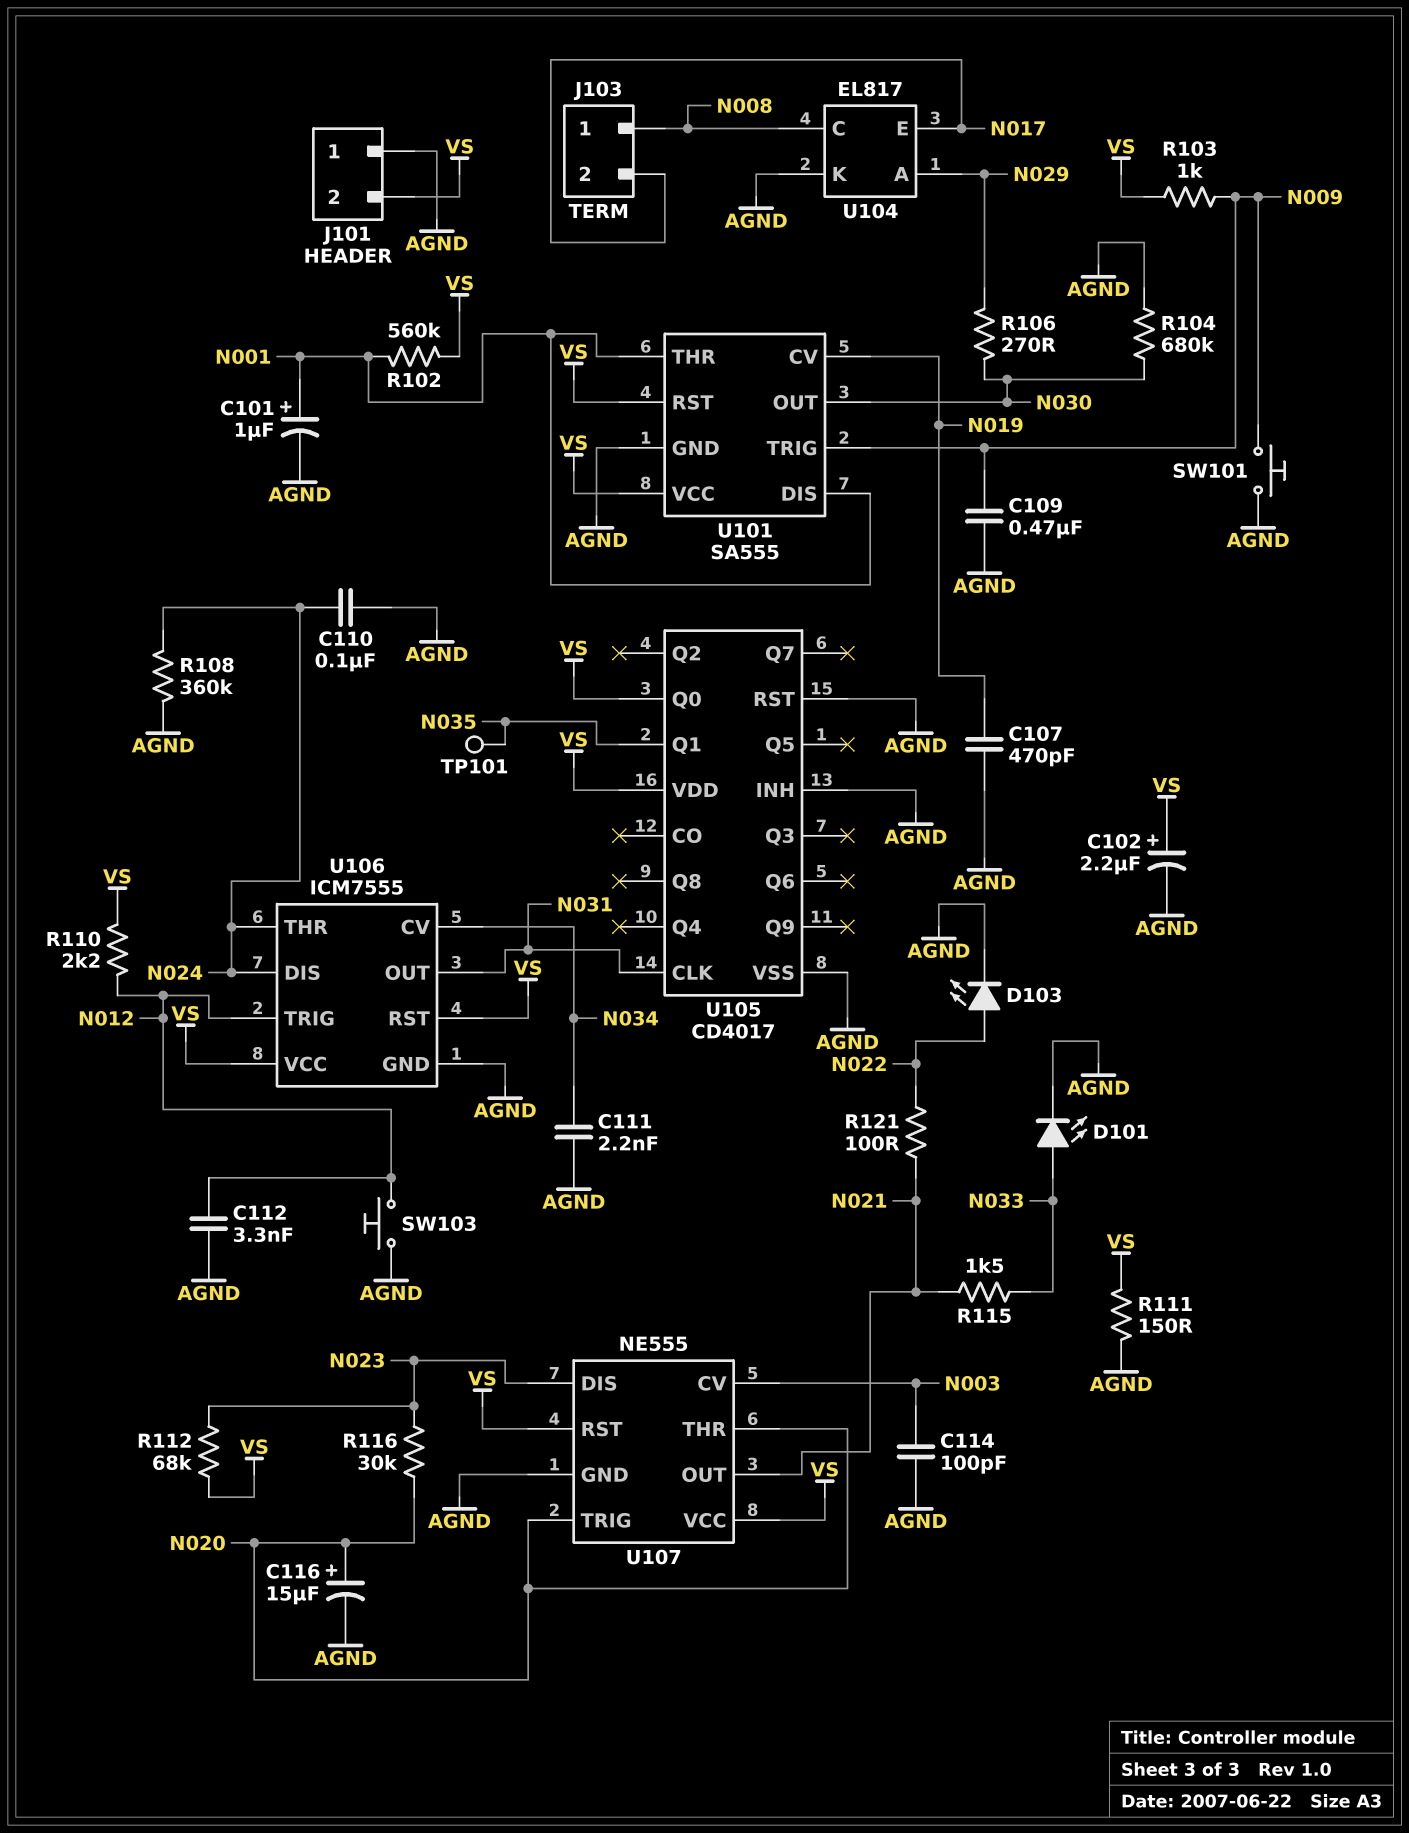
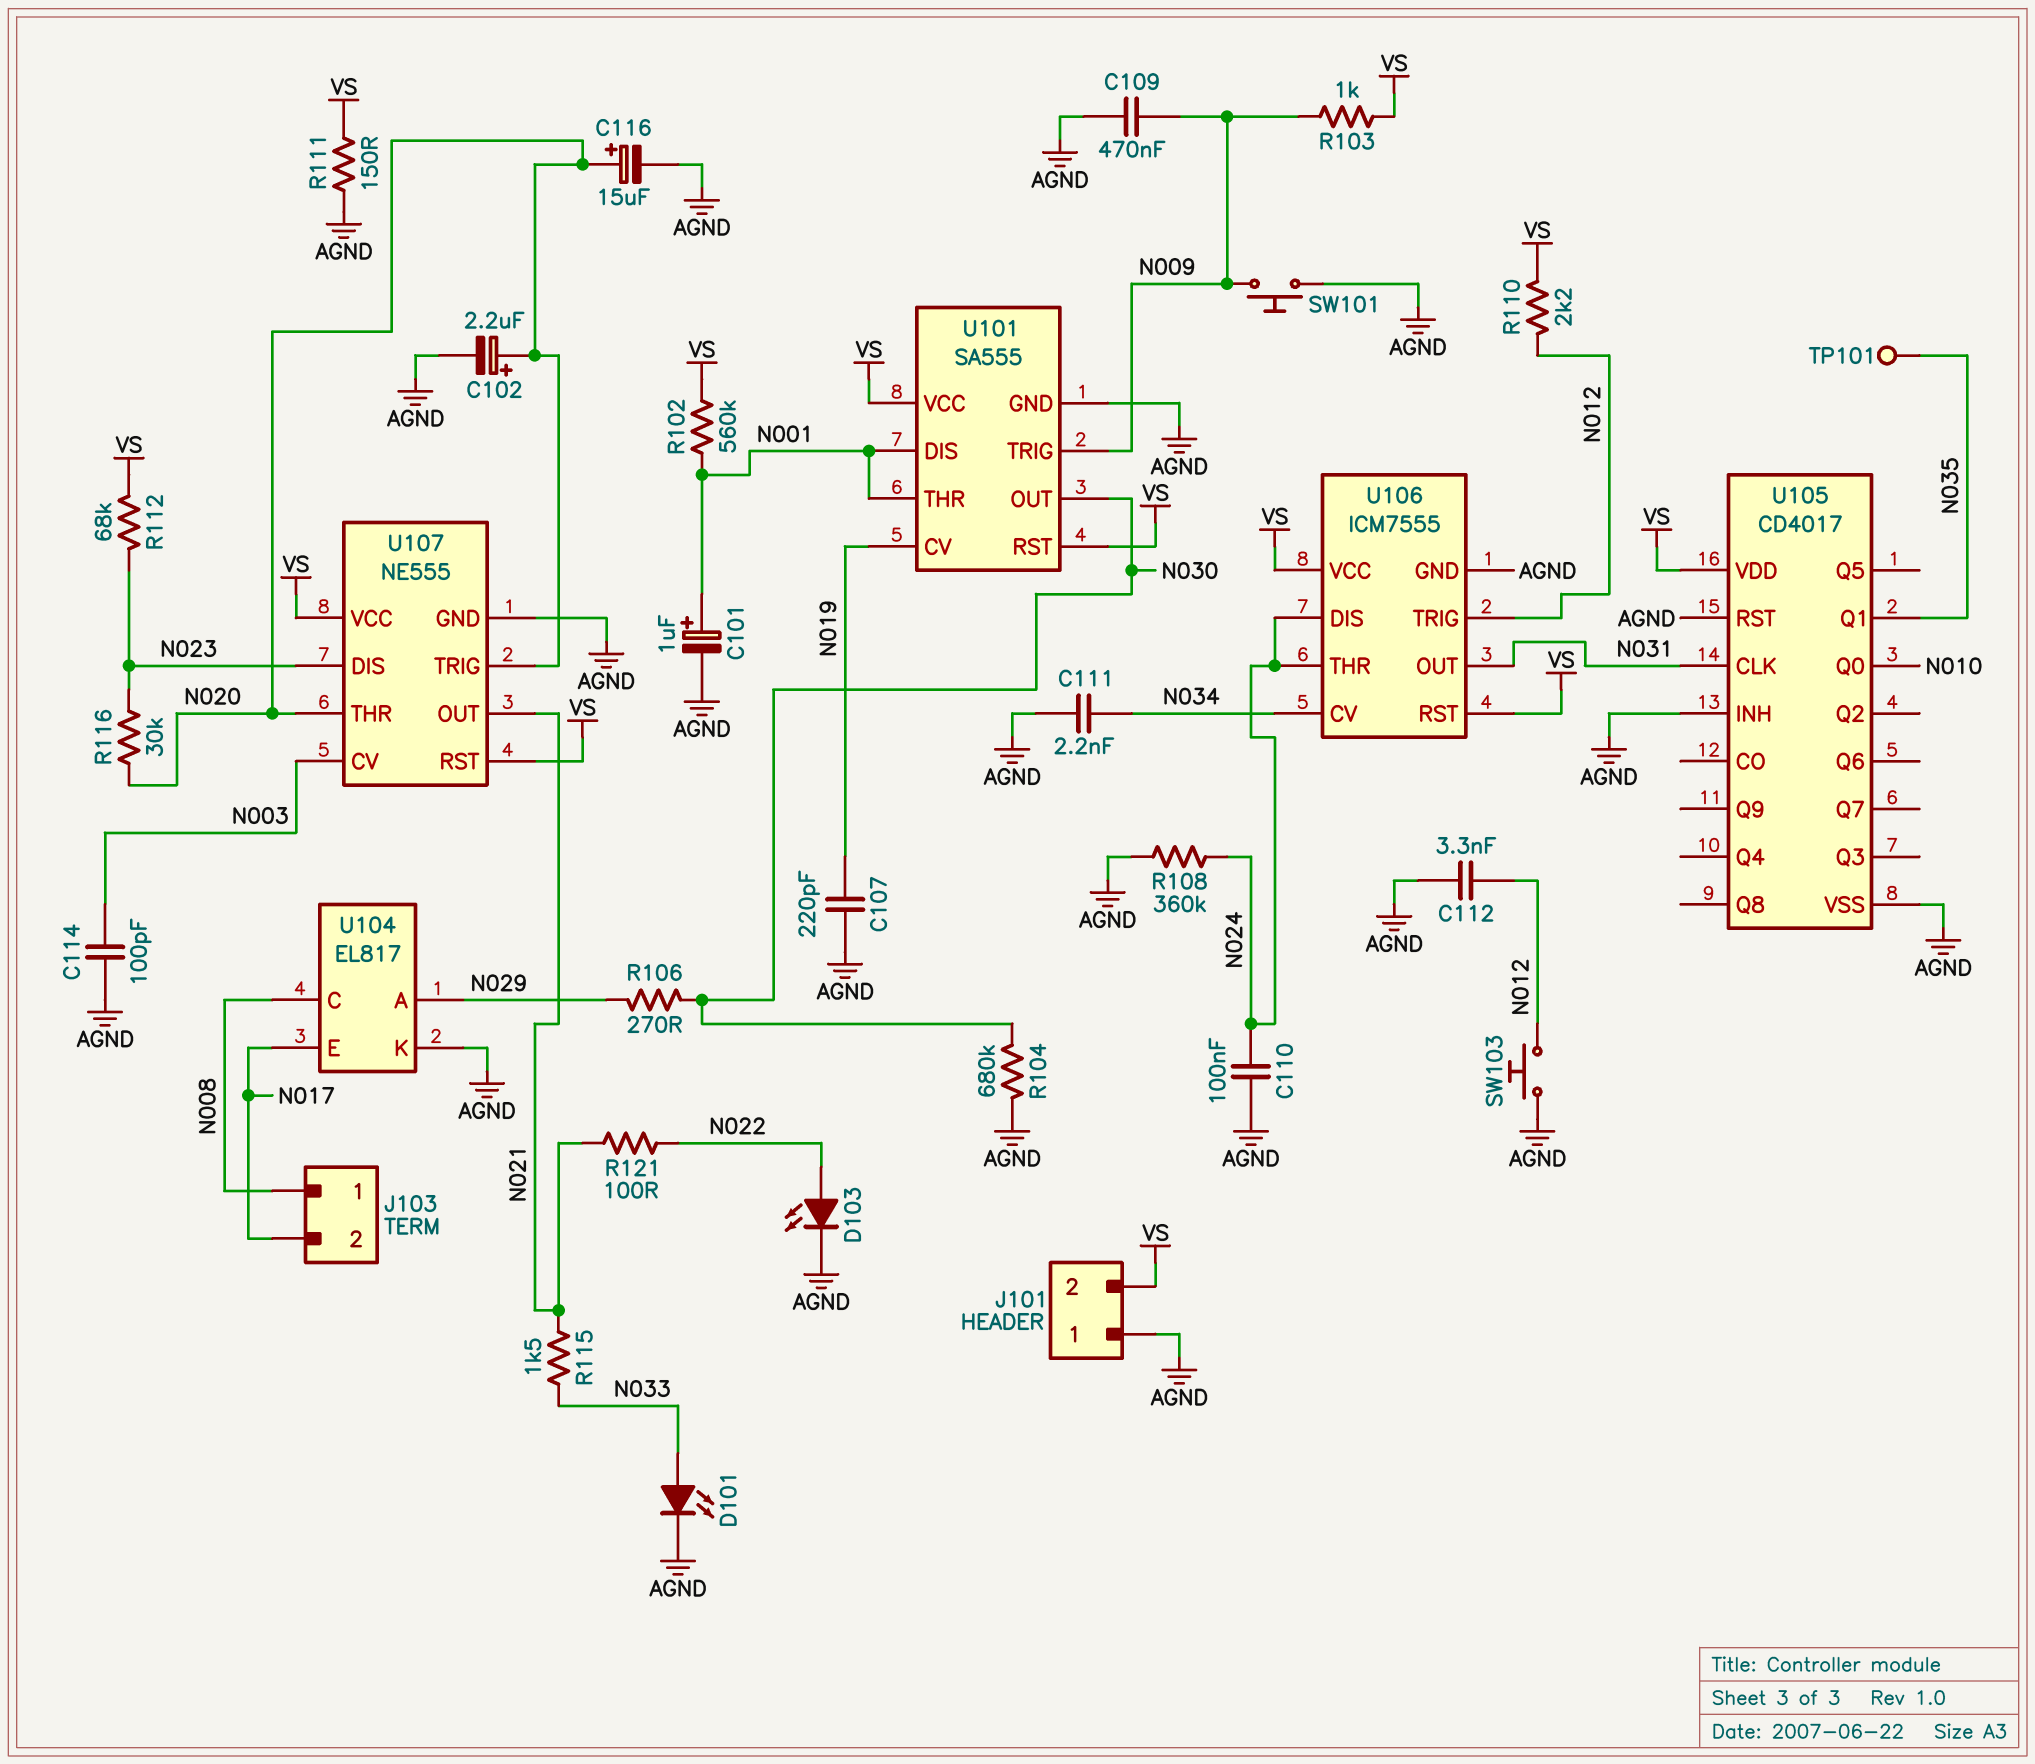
C102: 2.2uF (plus VS, minus AGND) -> 2.2uF (plus N020, minus AGND)
C107: 470pF (AGND, N019) -> 220pF (AGND, N019)
U105 pin Q0: VS -> N010

